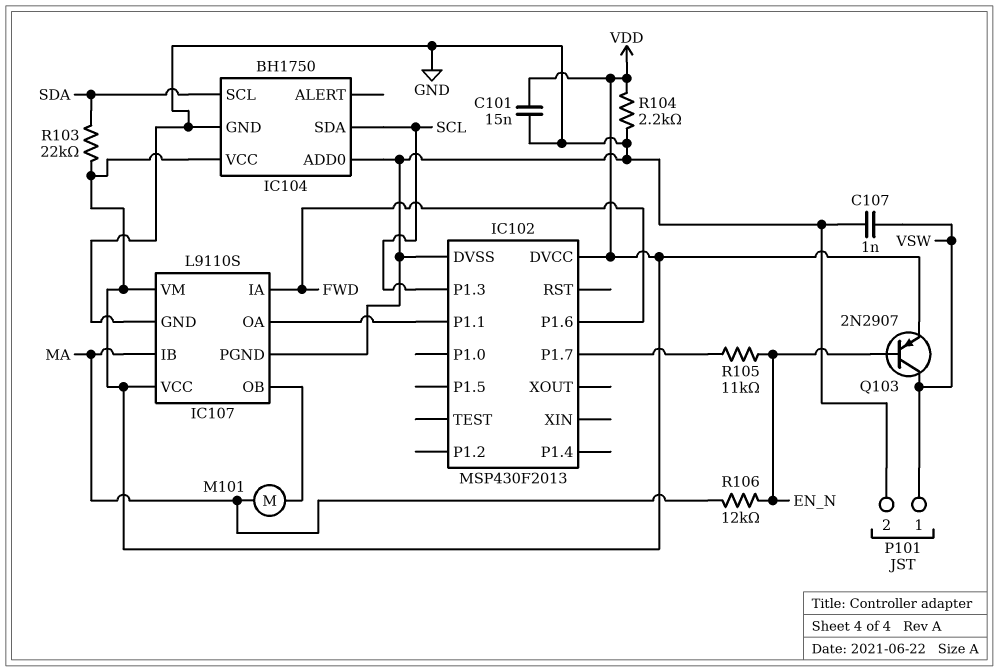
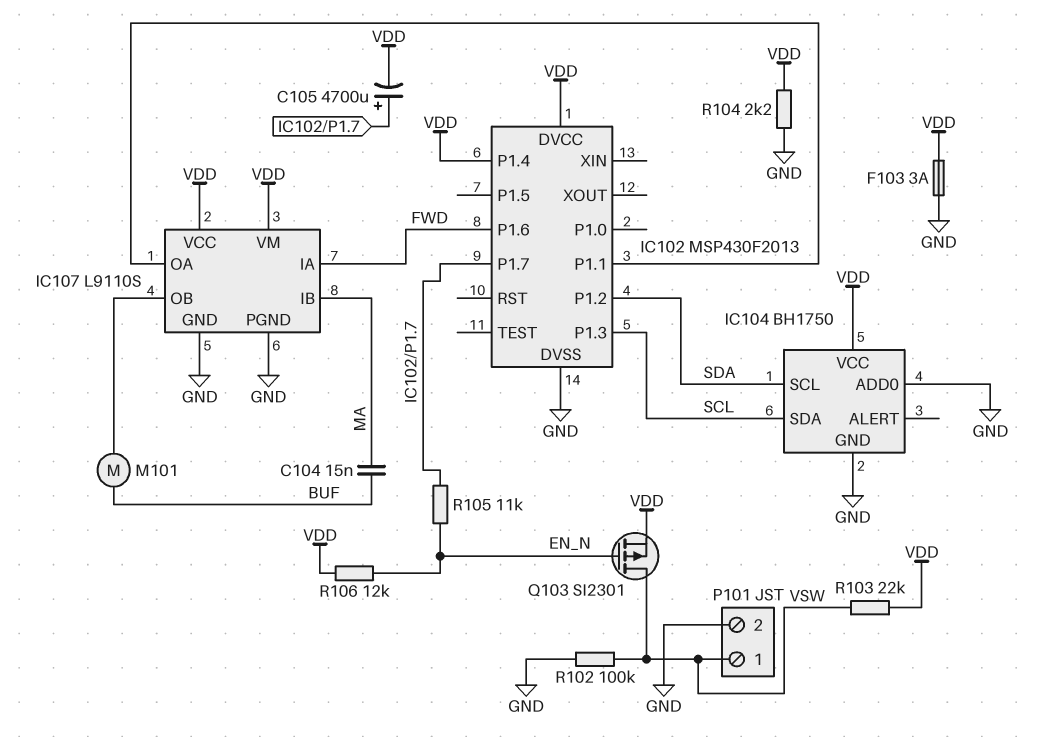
C101: 15nF (GND, VDD) -> none
C104: none -> 15nF (BUF, MA)
C105: none -> 4700uF (plus IC102/P1.7, minus VDD)
C107: 1nF (GND, VSW) -> none
F103: none -> 3A (GND, VDD)
IC102 pin P1.2: none -> SDA
IC102 pin P1.4: none -> VDD
M101: motor (IC107/OB, MA) -> motor (BUF, IC107/OB)
Q103: PNP 2N2907 (B EN_N, C VSW, E VDD) -> PMOS SI2301 (G EN_N, D VSW, S VDD)
R102: none -> 100k (GND, VSW)
R103: 22k (SDA, VDD) -> 22k (VDD, VSW)
R106: 12k (EN_N, MA) -> 12k (EN_N, VDD)

